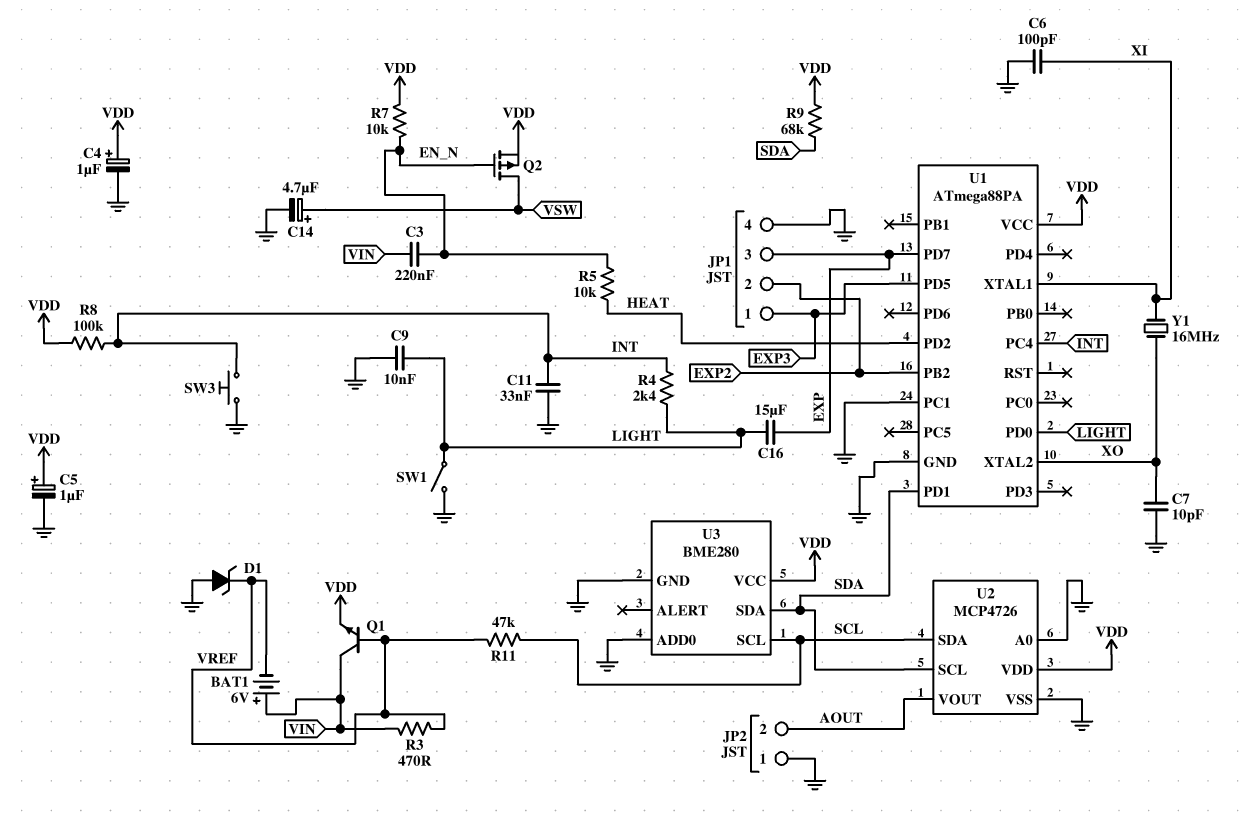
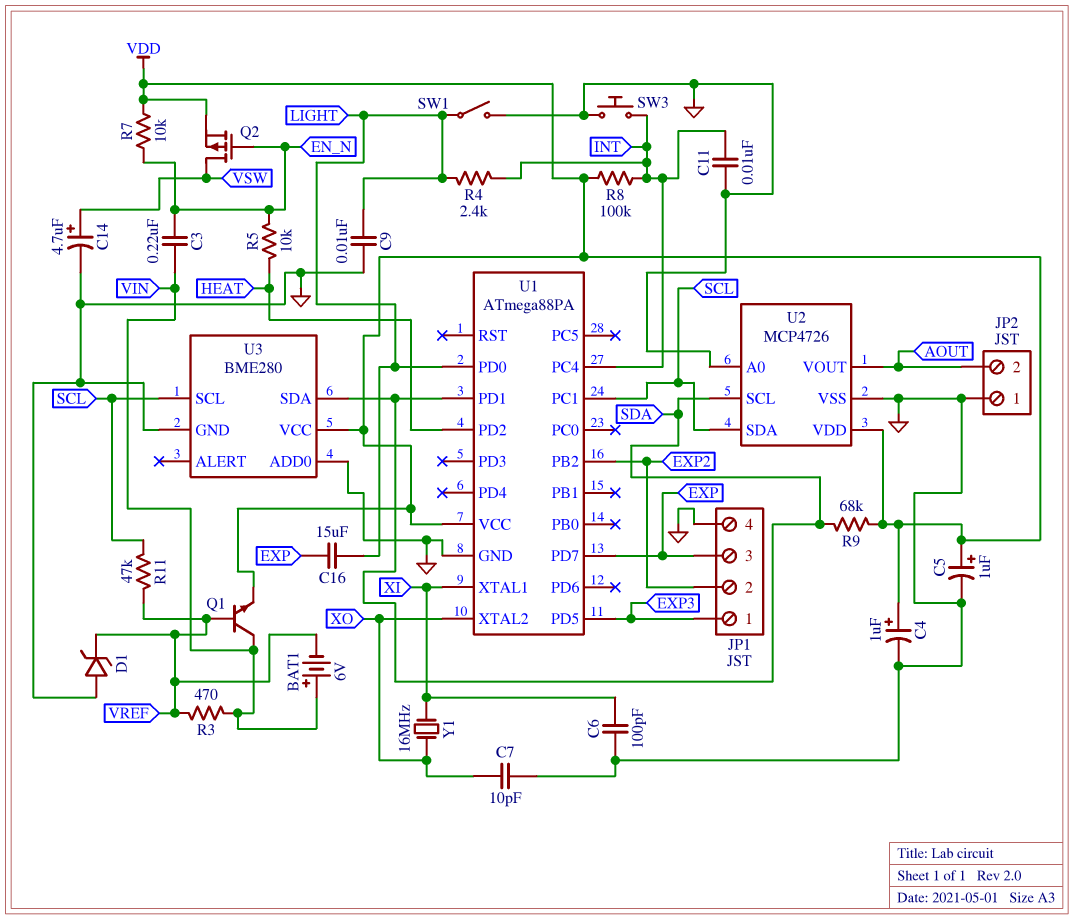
C11: 33nF (GND, INT) -> 10nF (GND, INT)
U1 pin PC1: GND -> SCL

